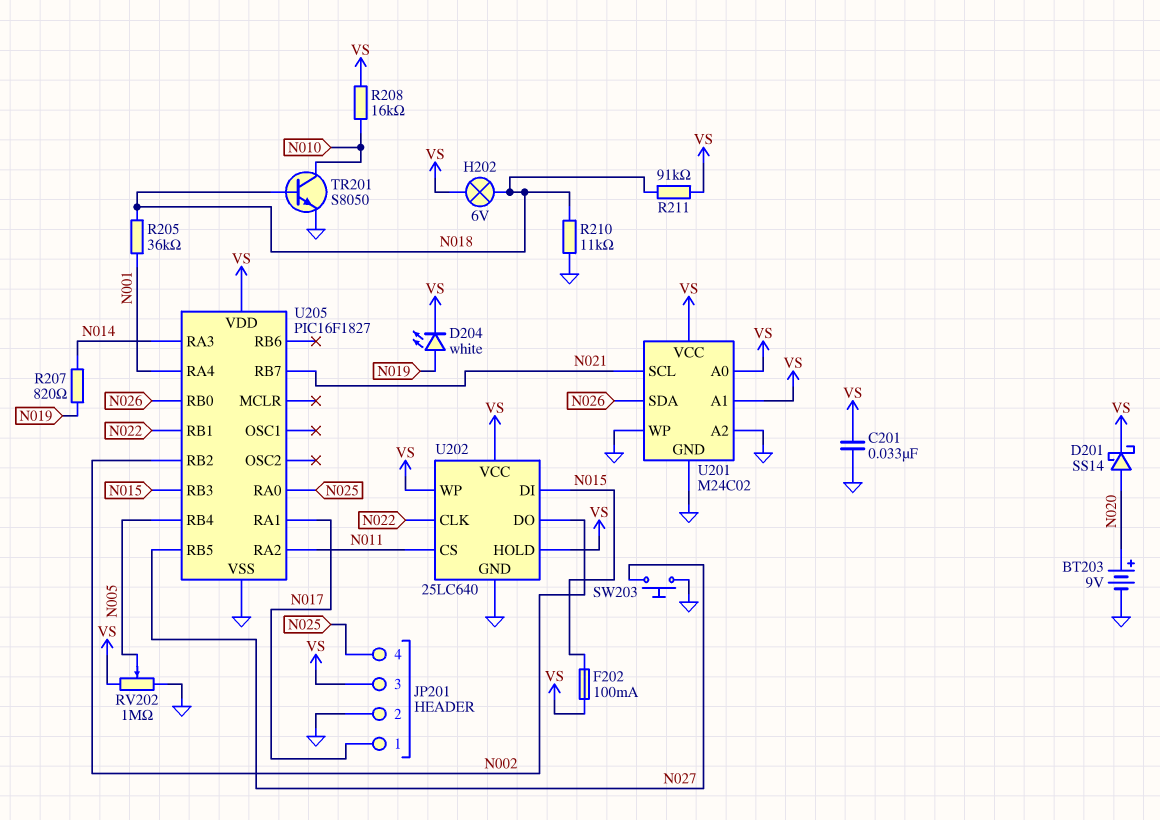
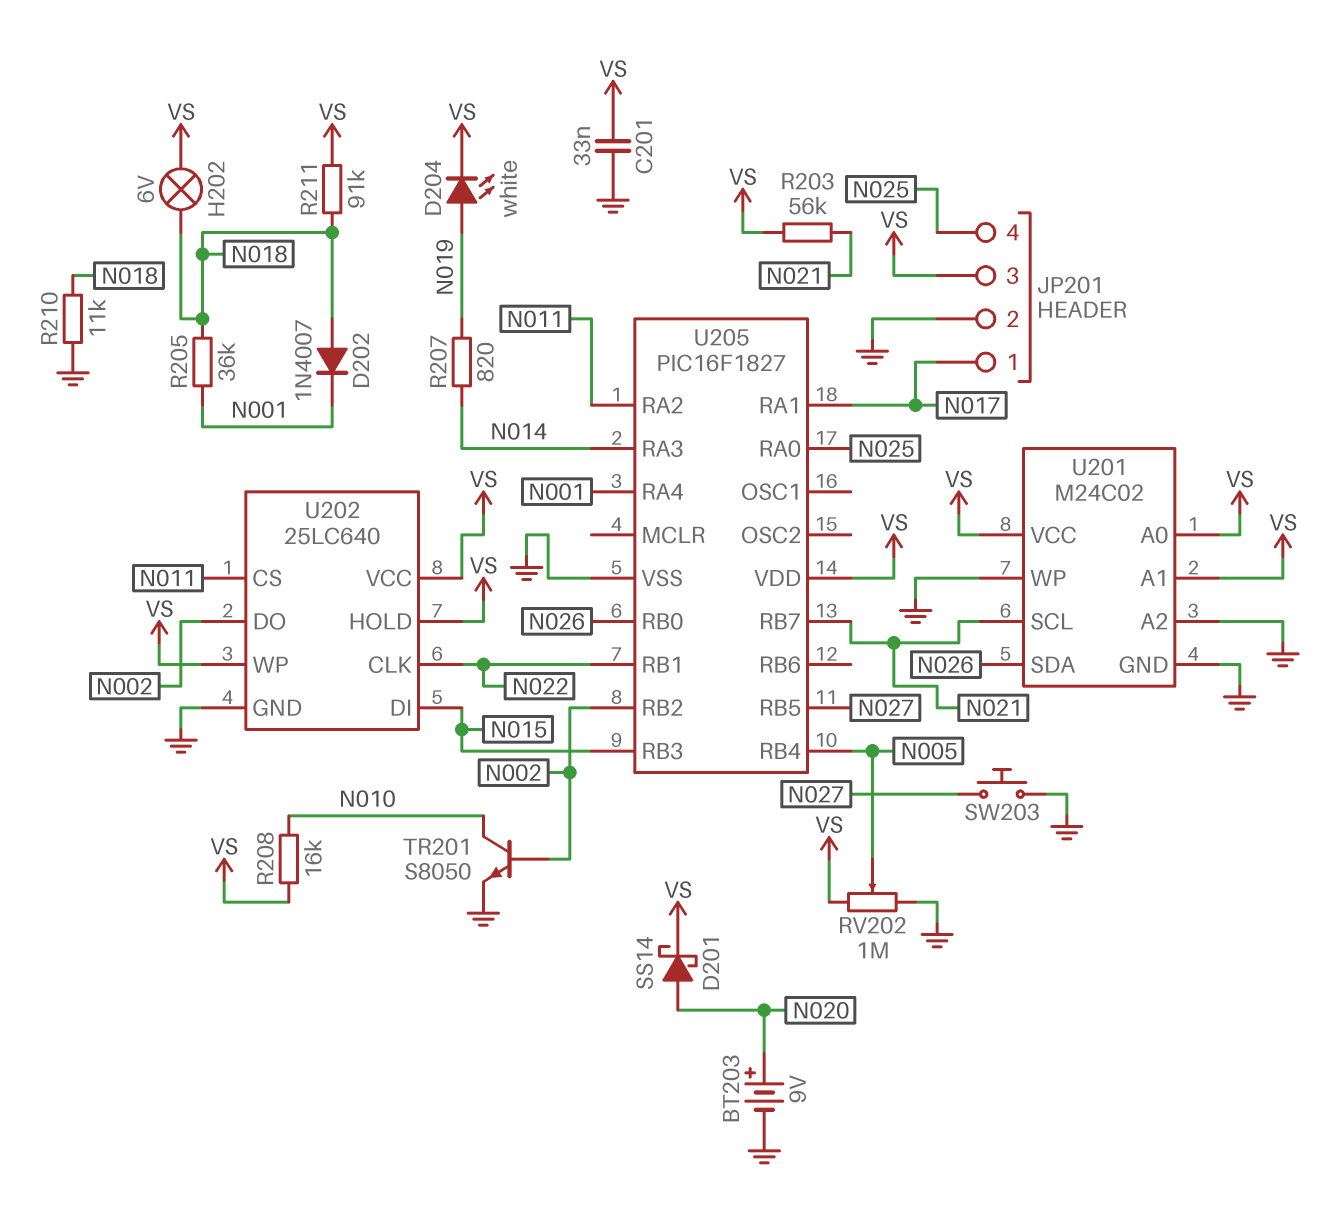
D202: none -> diode 1N4007 (A N018, K N001)
F202: 100mA (N015, VS) -> none
R203: none -> 56k (N021, VS)
TR201: NPN S8050 (B N018, C N010, E GND) -> NPN S8050 (B N002, C N010, E GND)

